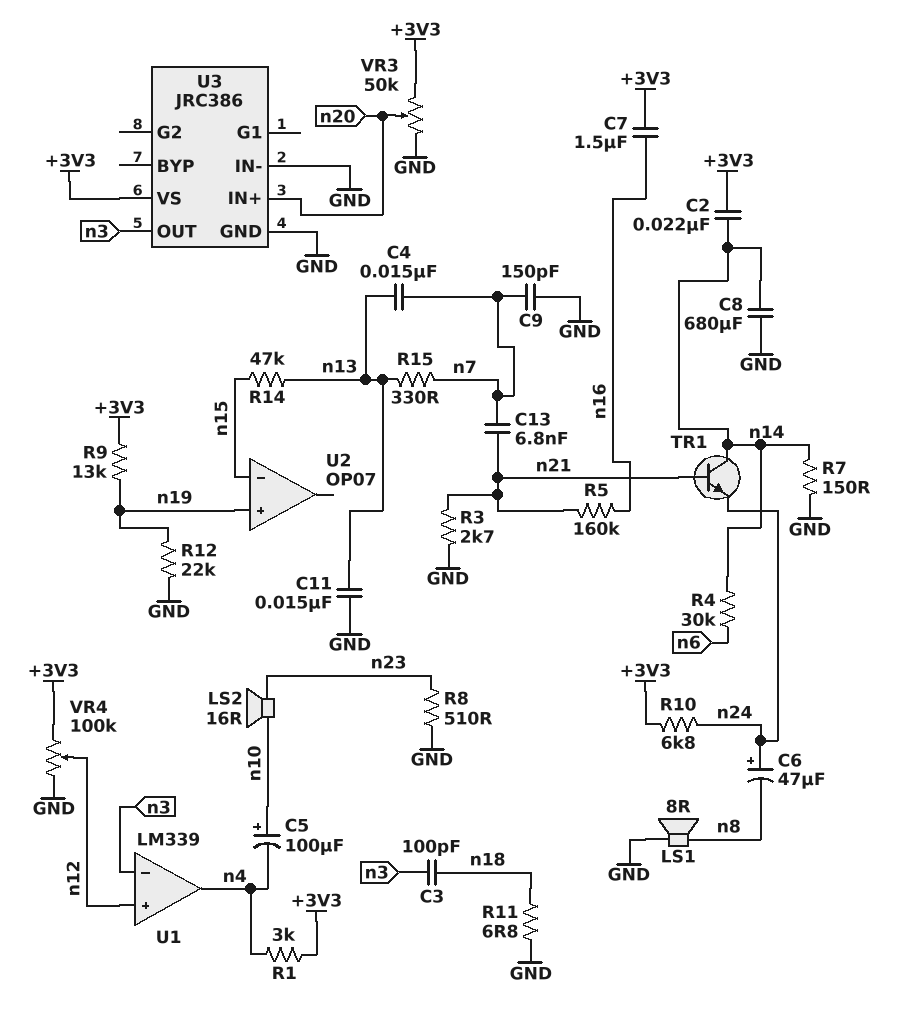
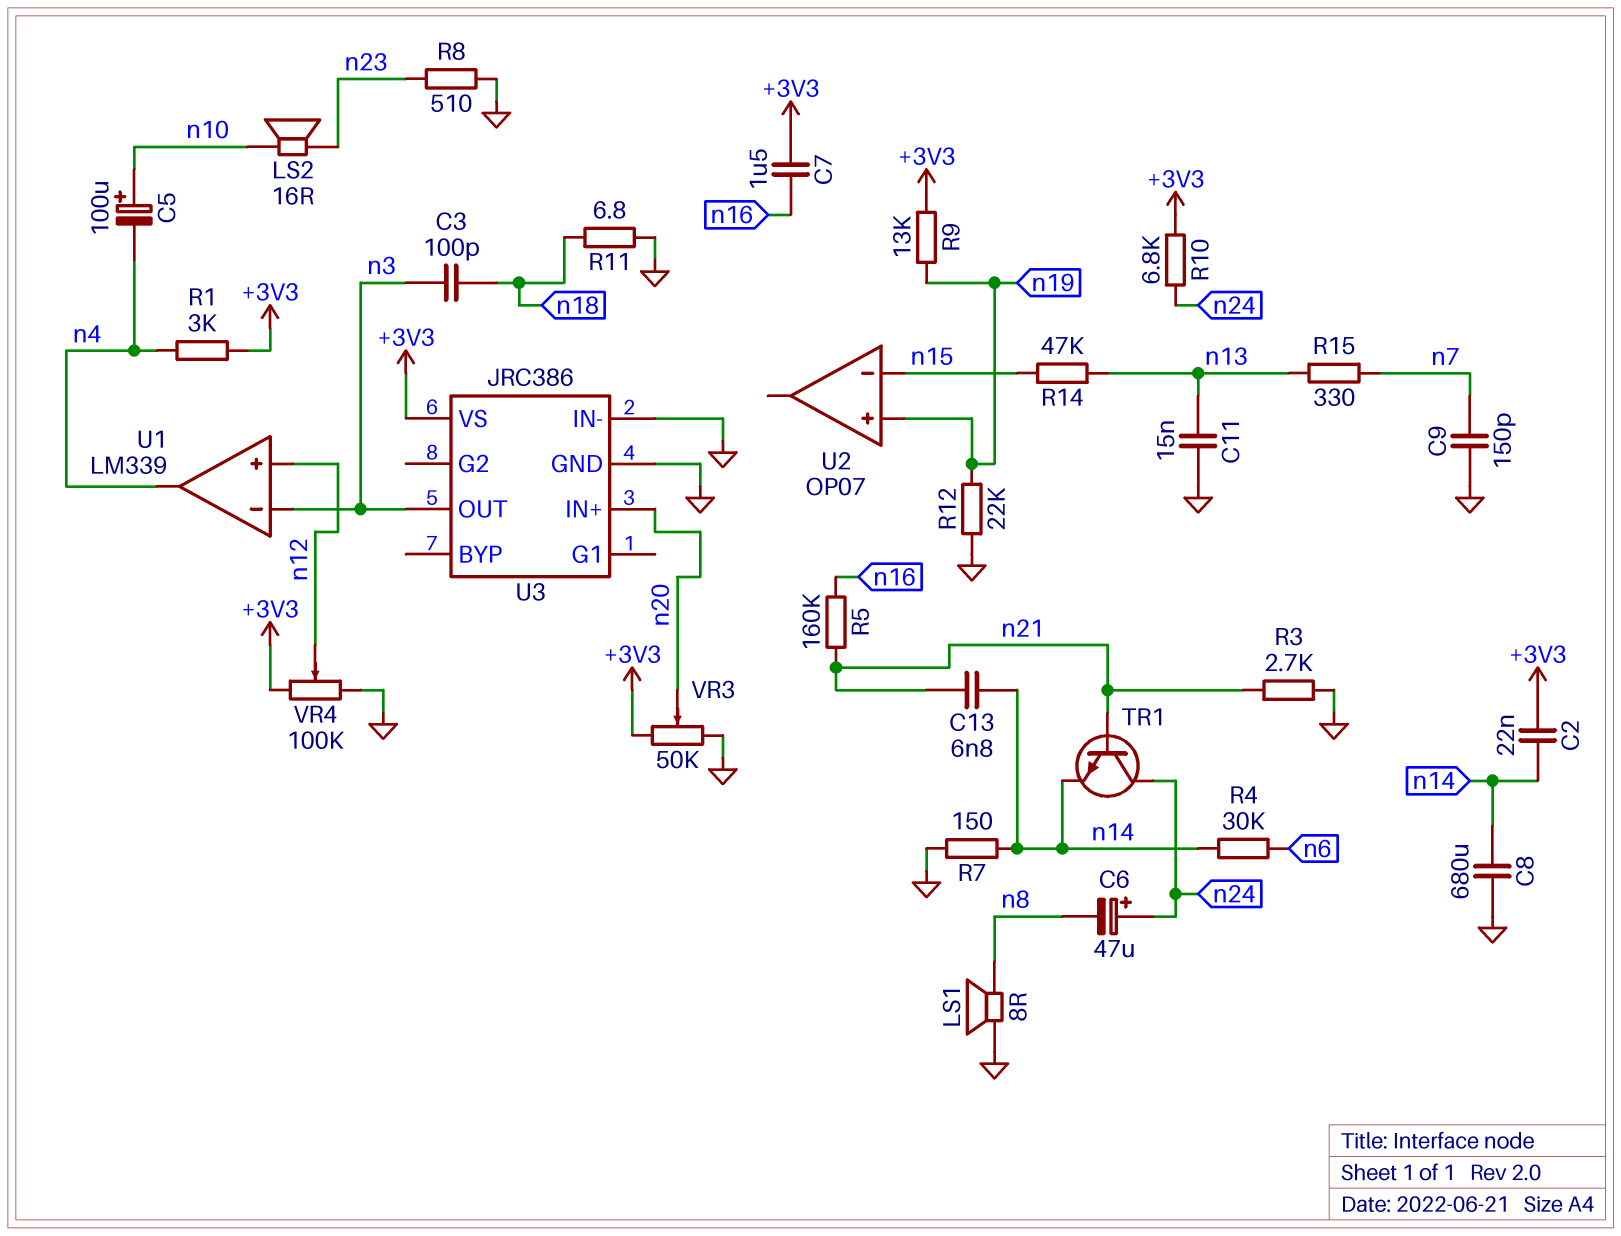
C4: 15nF (n7, n13) -> none
C13: 6.8nF (n7, n21) -> 6.8nF (n14, n21)
TR1: NPN (B n21, C n14, E n24) -> NPN (B n21, C n24, E n14)

